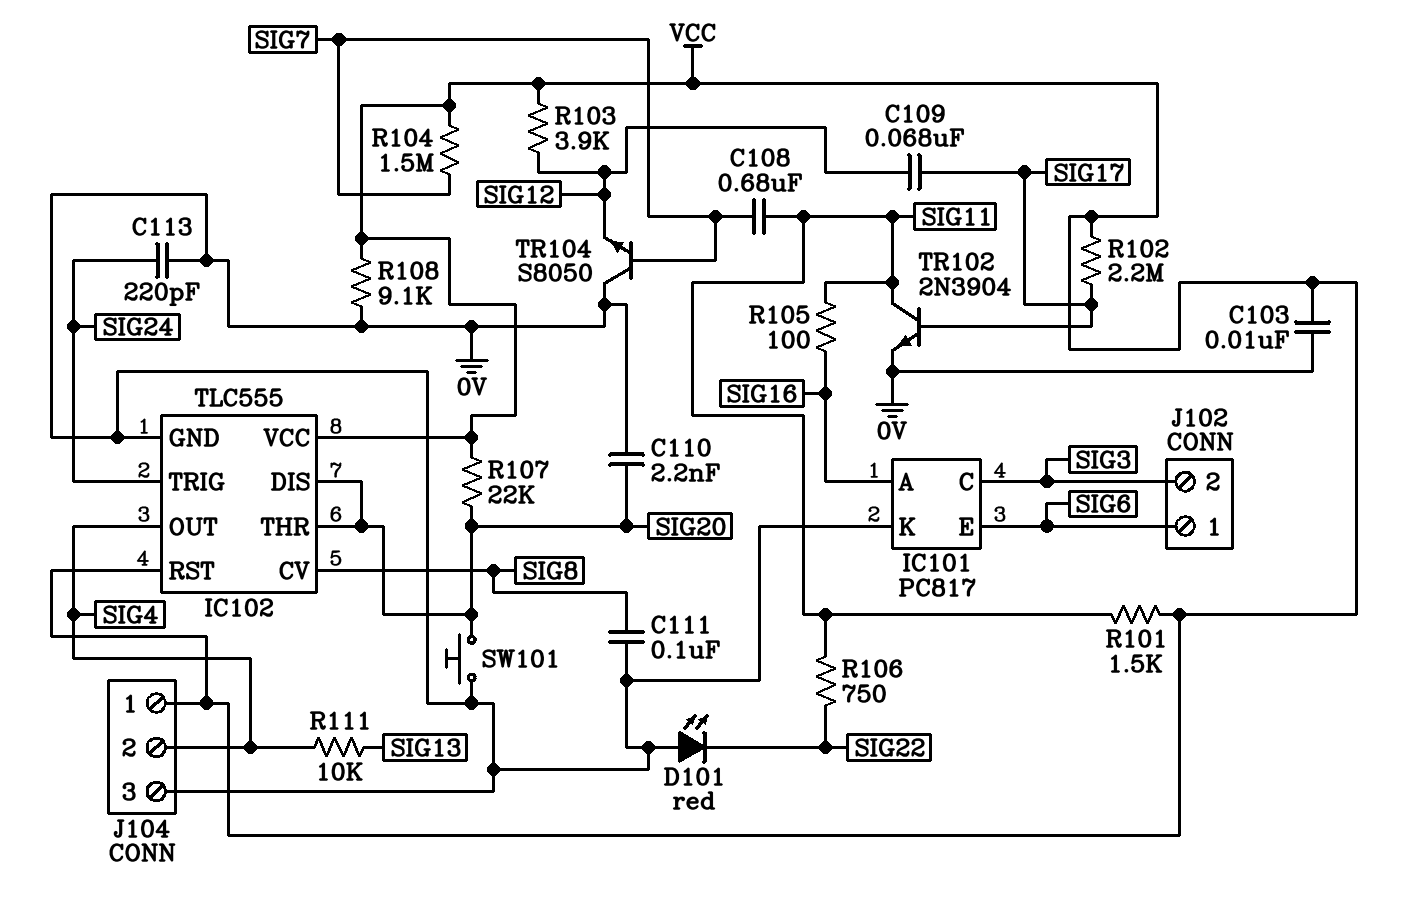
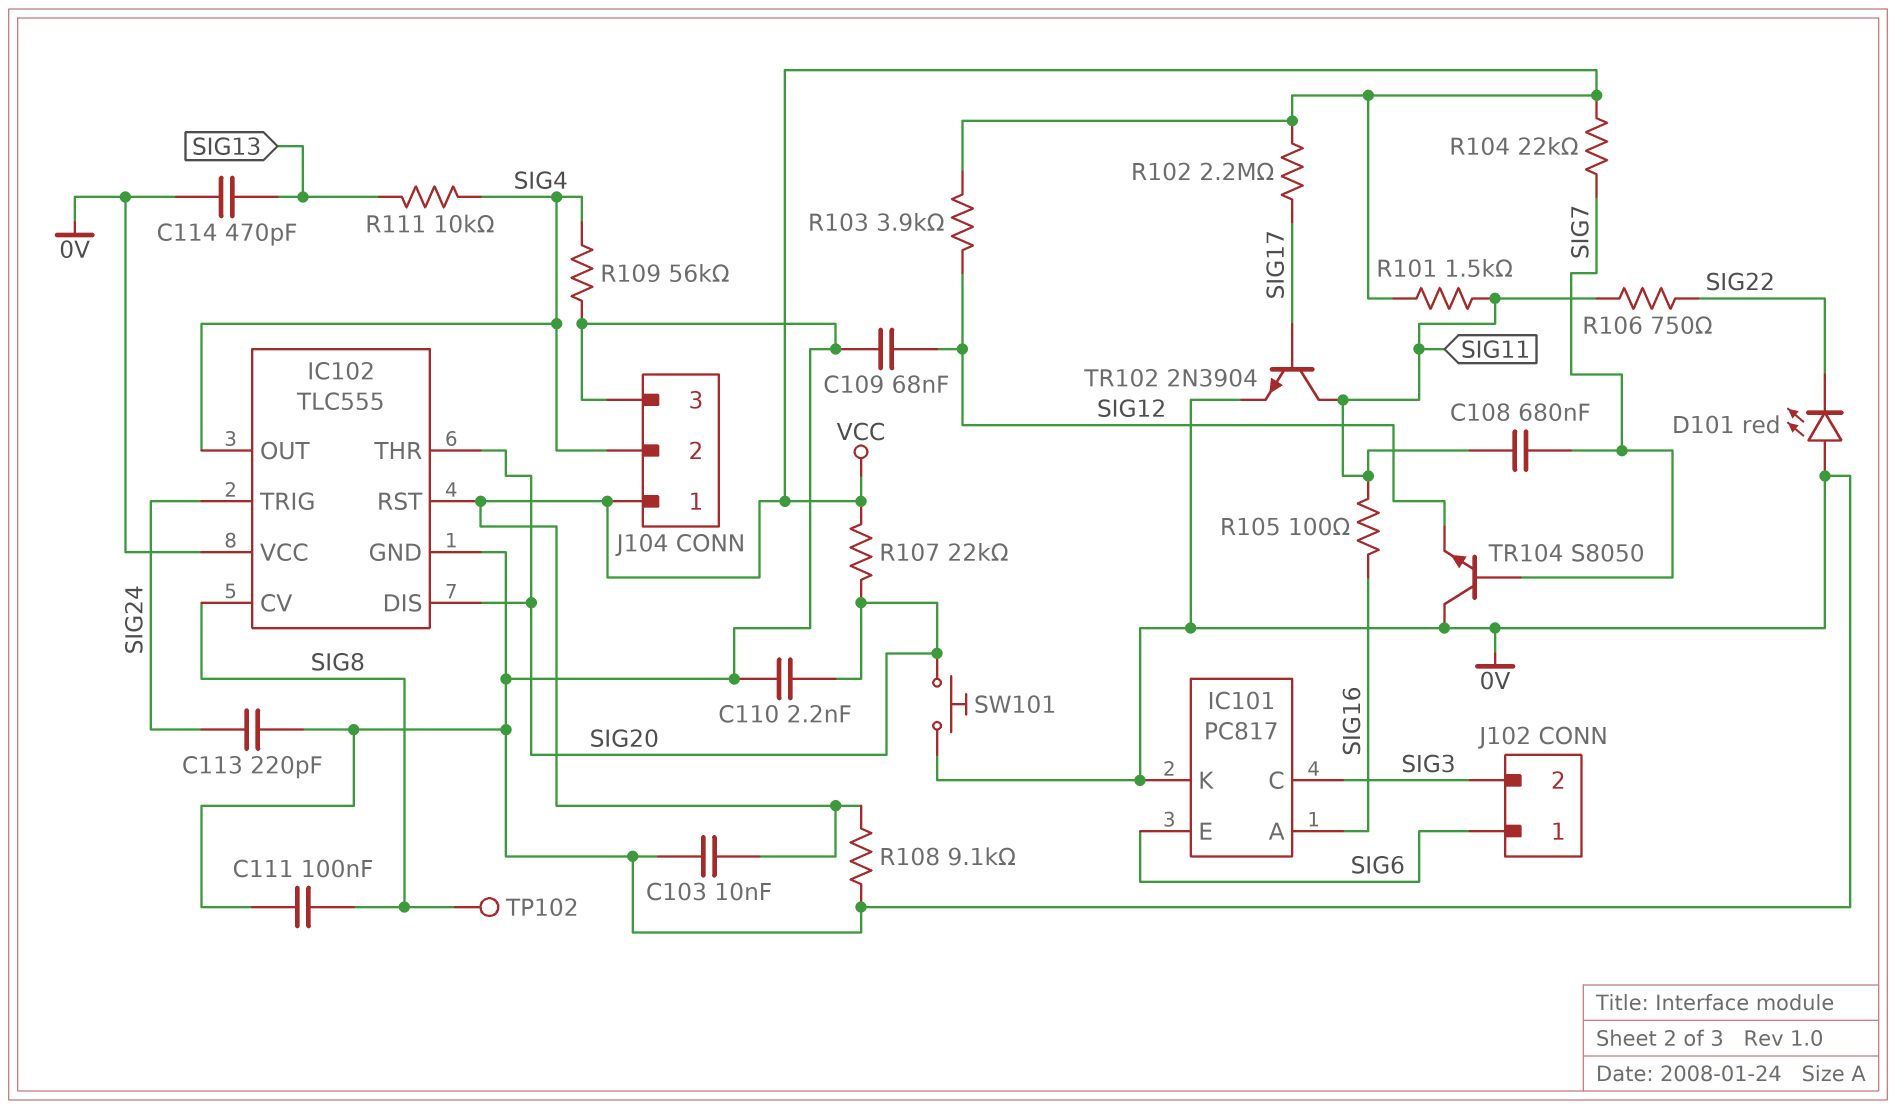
C109: 68nF (SIG12, SIG17) -> 68nF (0V, SIG12)
C114: none -> 470pF (0V, SIG13)
IC102 pin VCC: VCC -> 0V
R104: 1.5M (SIG7, VCC) -> 22k (SIG7, VCC)
R109: none -> 56k (0V, SIG4)
TP102: none -> test point (SIG8)

